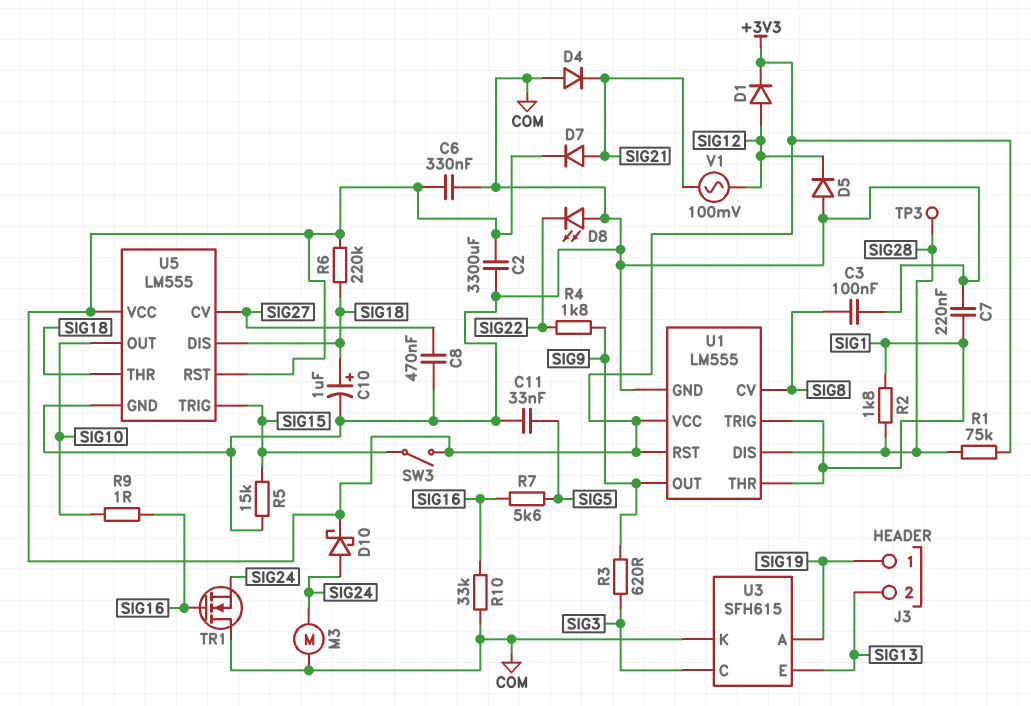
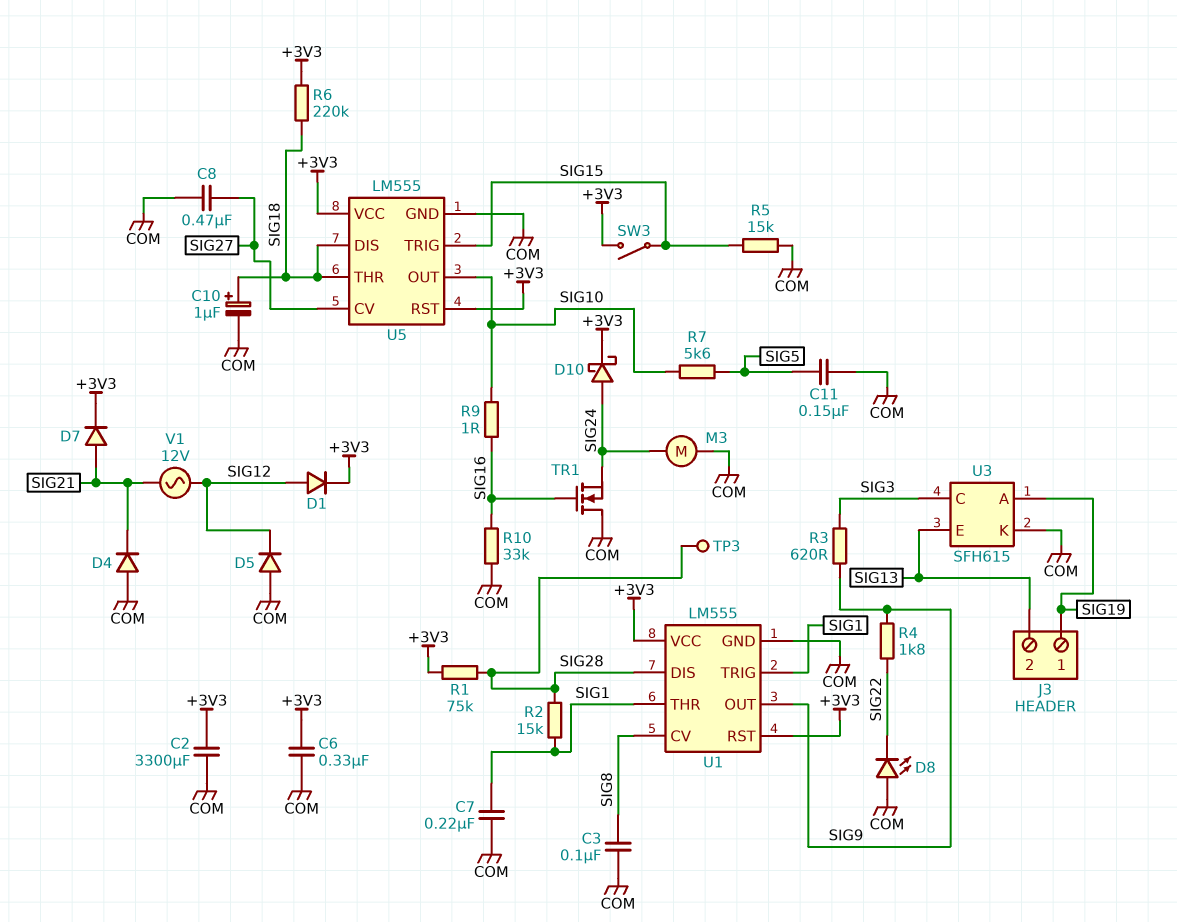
C11: 33nF (COM, SIG5) -> 150nF (COM, SIG5)
R2: 1.8k (SIG1, SIG28) -> 15k (SIG1, SIG28)
R7: 5.6k (SIG5, SIG16) -> 5.6k (SIG5, SIG10)
V1: AC 100mV (SIG12, SIG21) -> AC 12V (SIG12, SIG21)

